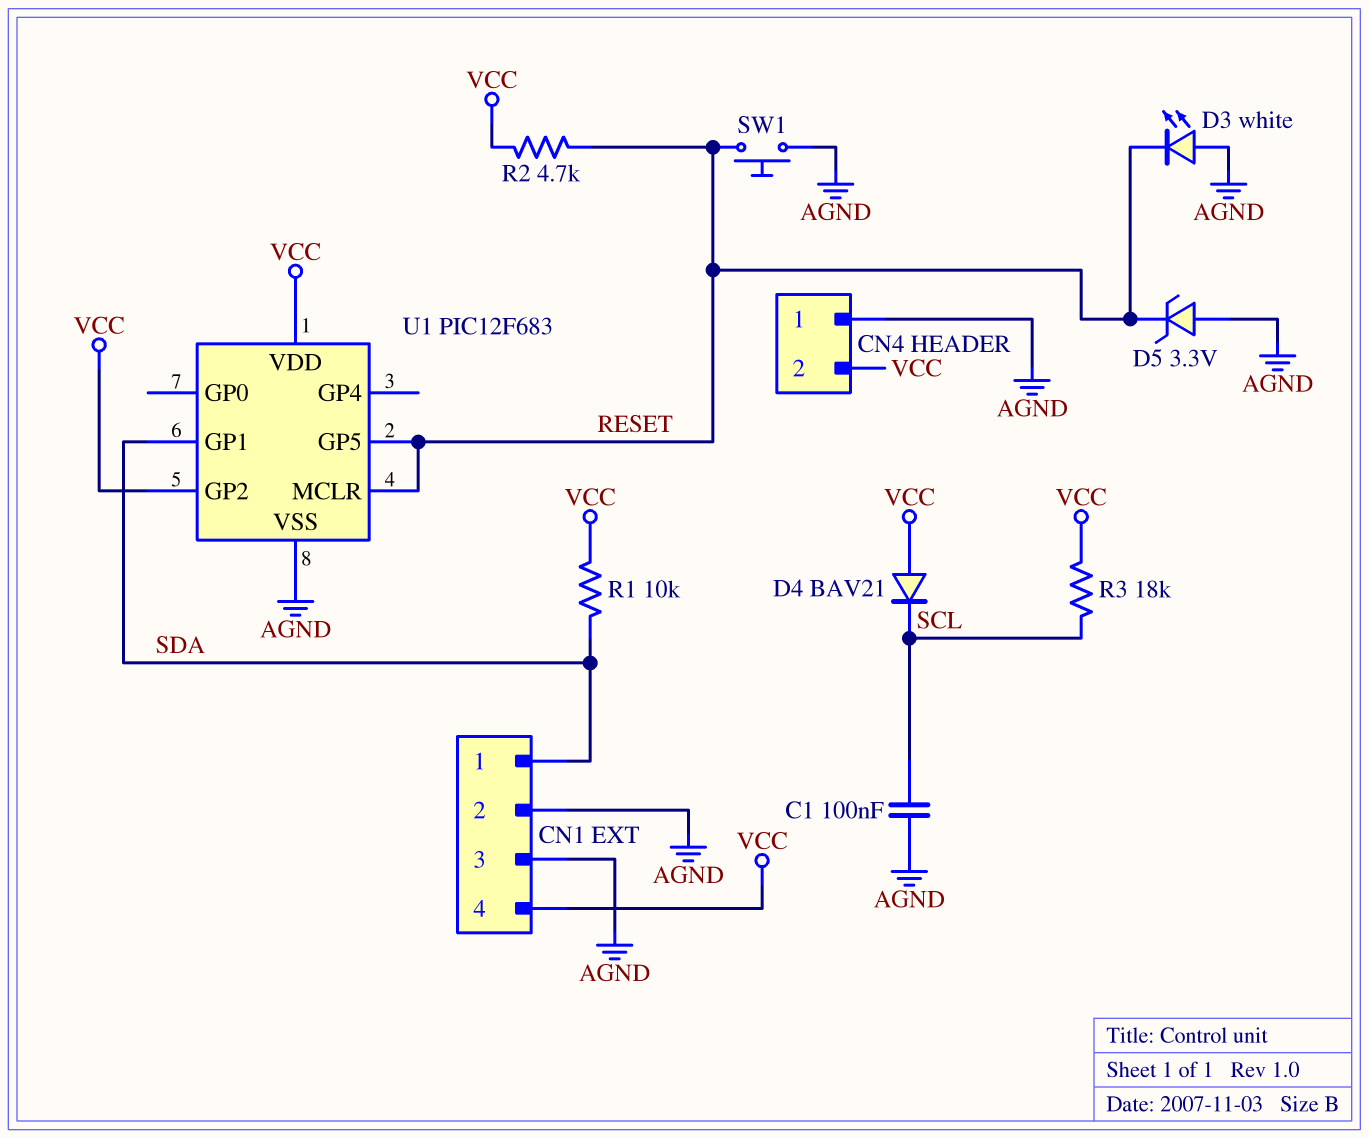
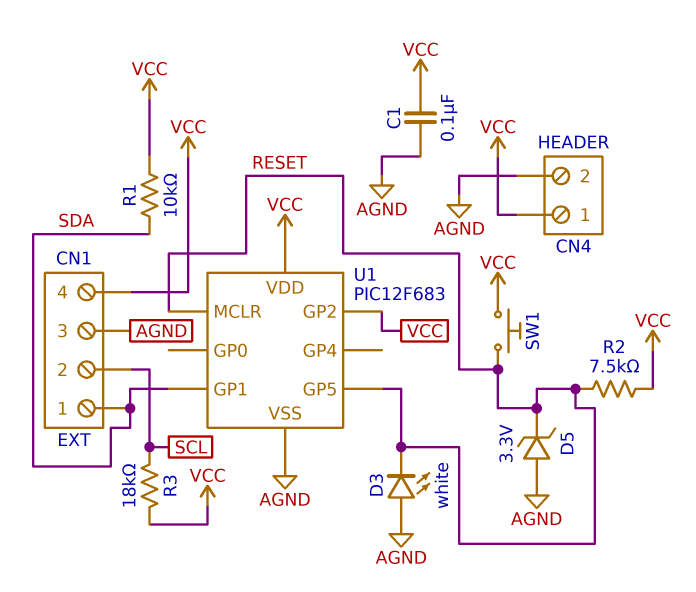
C1: 100nF (AGND, SCL) -> 100nF (AGND, VCC)
CN1 pin 2: AGND -> SCL
CN4 pin 1: AGND -> VCC
CN4 pin 2: VCC -> AGND
D4: diode BAV21 (A VCC, K SCL) -> none
R2: 4.7k (RESET, VCC) -> 7.5k (RESET, VCC)
SW1: button (AGND, RESET) -> button (RESET, VCC)

